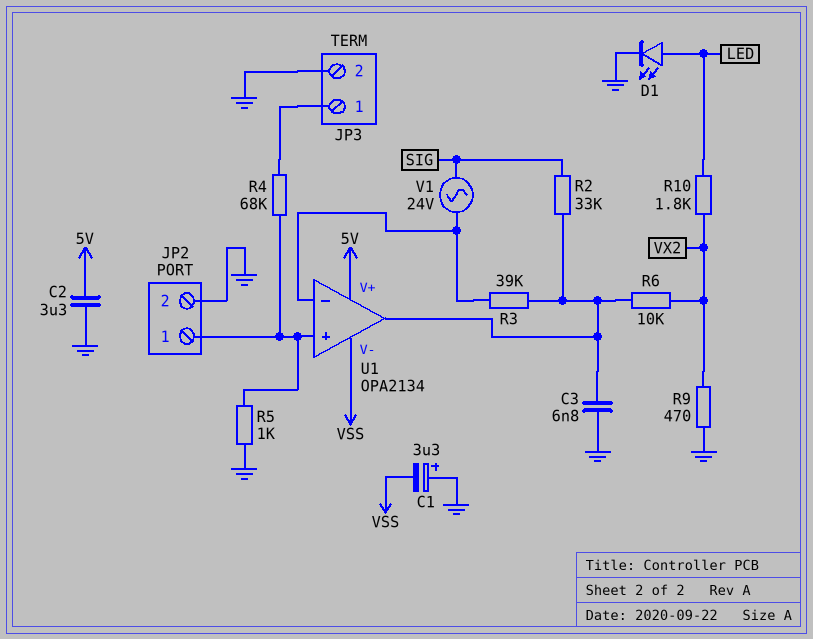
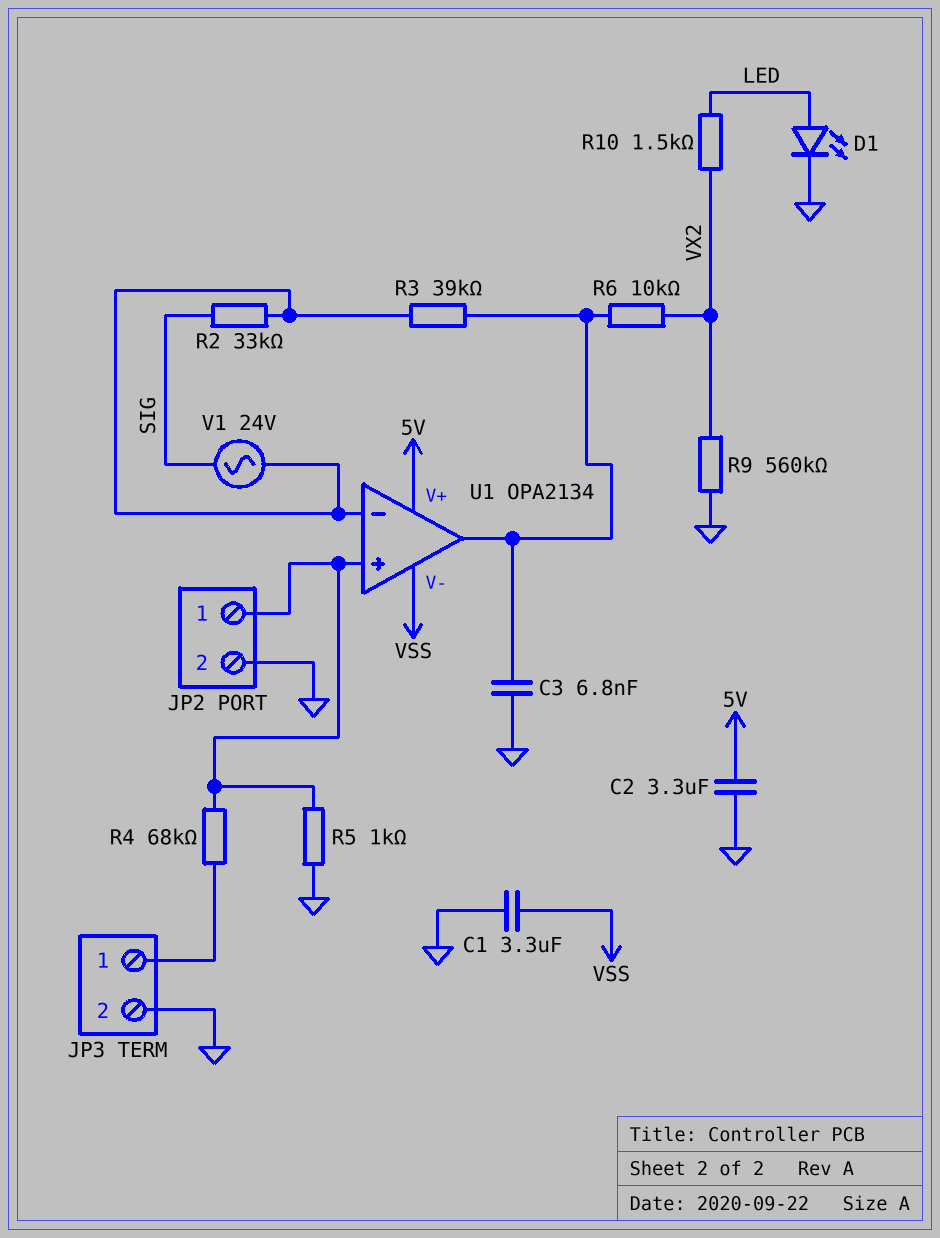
C1: 3.3uF (plus GND, minus VSS) -> 3.3uF (GND, VSS)
R2: 33k (SIG, U1/out) -> 33k (SIG, U1/in-)
R9: 470 (GND, VX2) -> 560k (GND, VX2)
R10: 1.8k (LED, VX2) -> 1.5k (LED, VX2)

